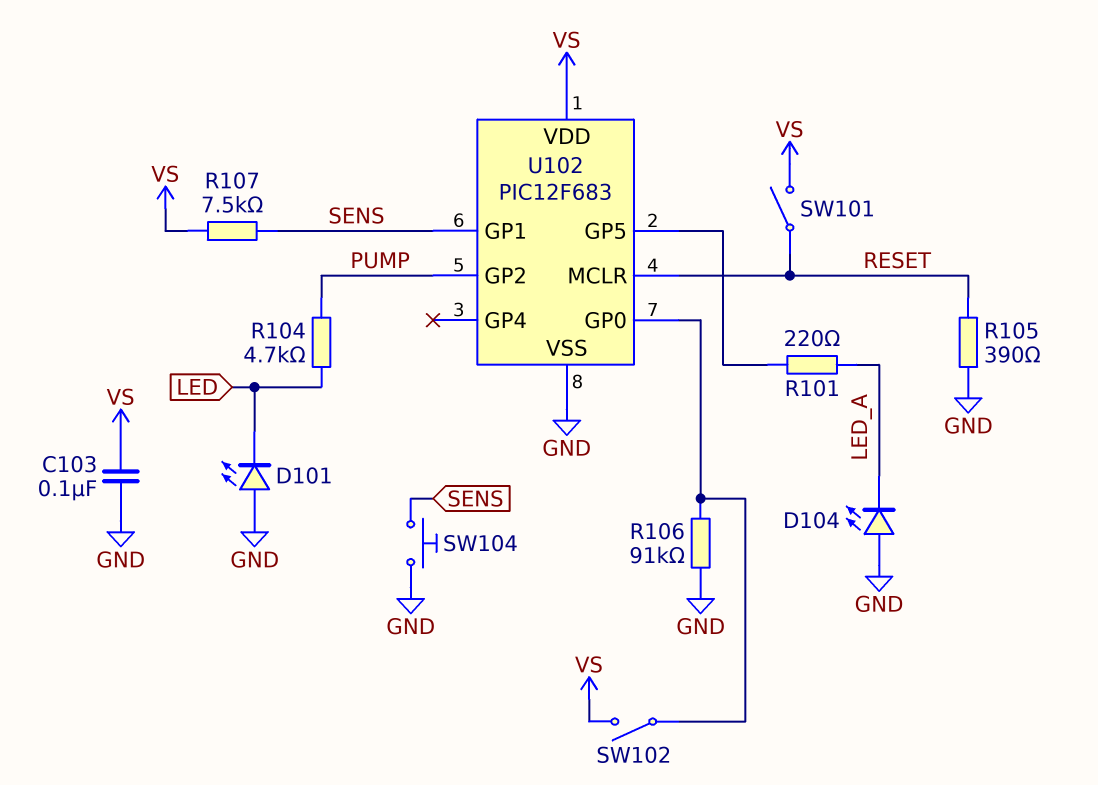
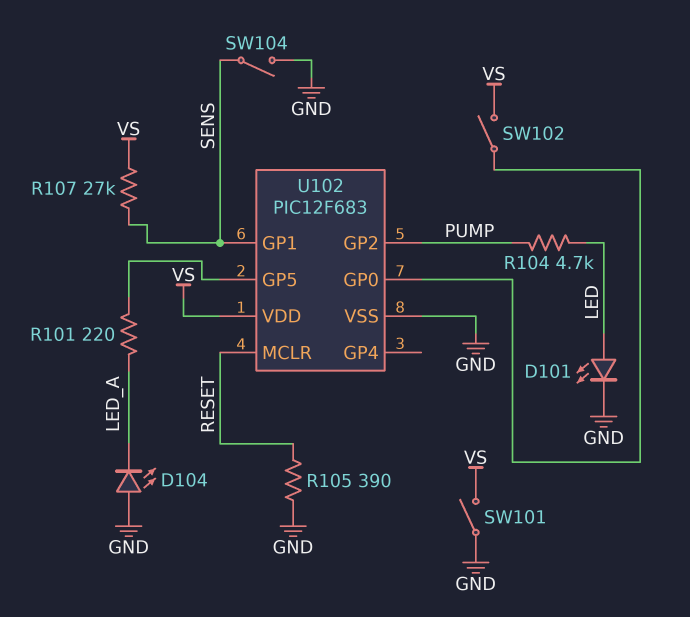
C103: 100nF (GND, VS) -> none
D101: LED (A GND, K LED) -> LED (A LED, K GND)
R106: 91k (GND, U102/GP0) -> none
R107: 7.5k (SENS, VS) -> 27k (SENS, VS)
SW101: switch (RESET, VS) -> switch (GND, VS)
SW104: button (GND, SENS) -> switch (GND, SENS)

